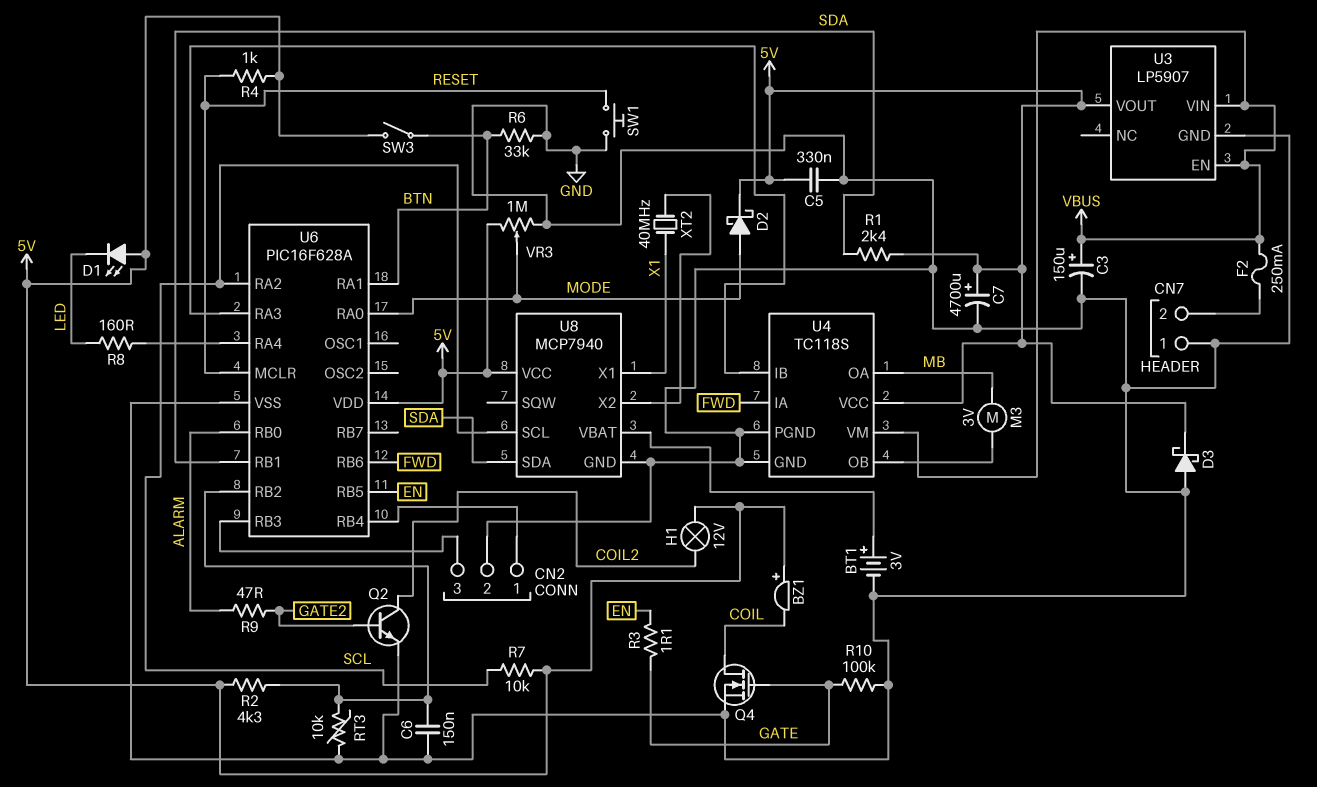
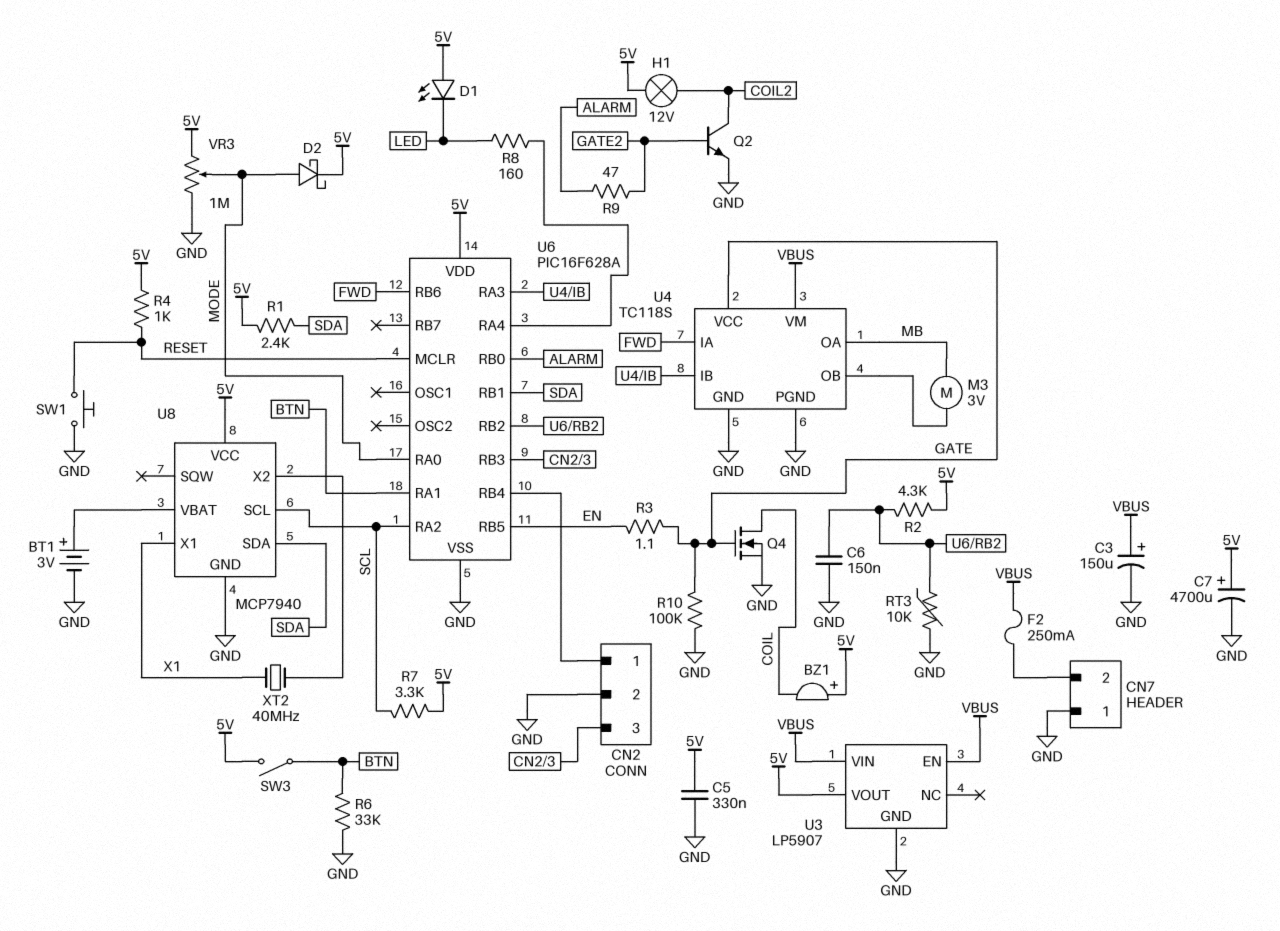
D3: schottky (A GND, K 5V) -> none
R7: 10k (5V, SCL) -> 3.3k (5V, SCL)
U4 pin VCC: 5V -> GATE

